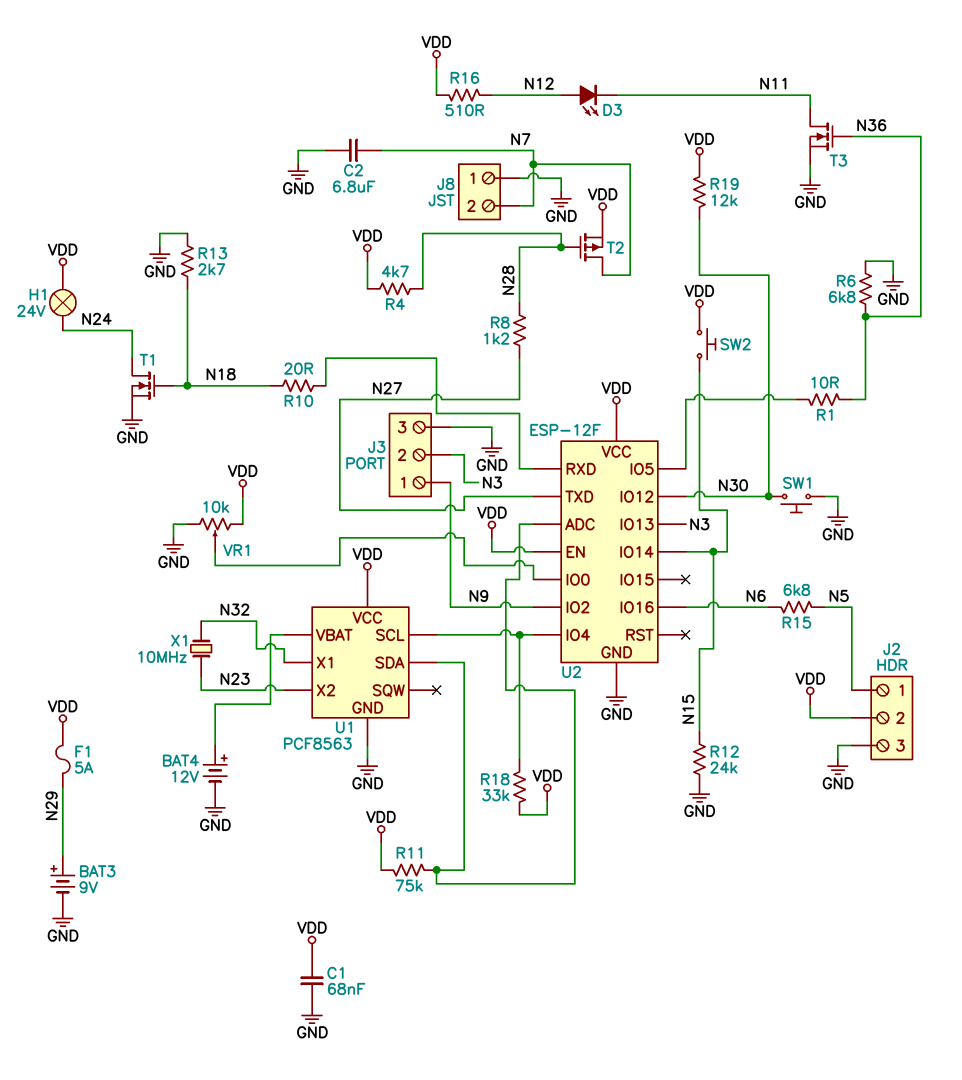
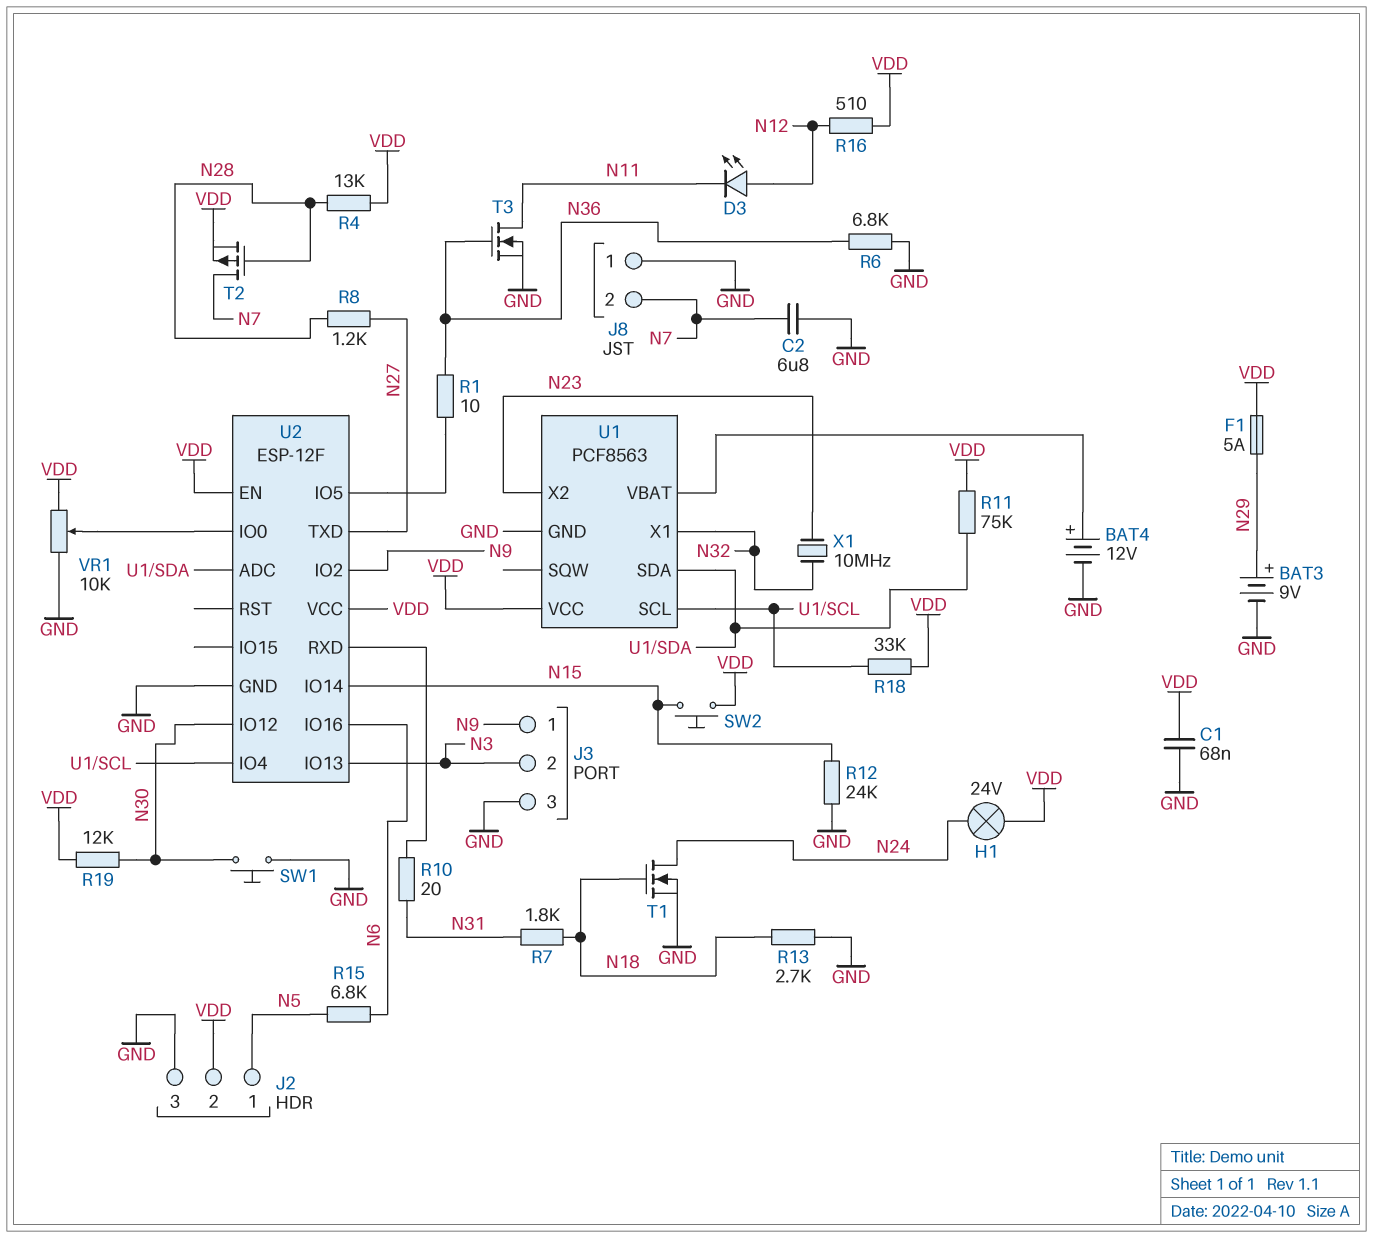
R4: 4.7k (N28, VDD) -> 13k (N28, VDD)
R7: none -> 1.8k (N18, N31)
R10: 20 (N18, U2/RXD) -> 20 (N31, U2/RXD)

